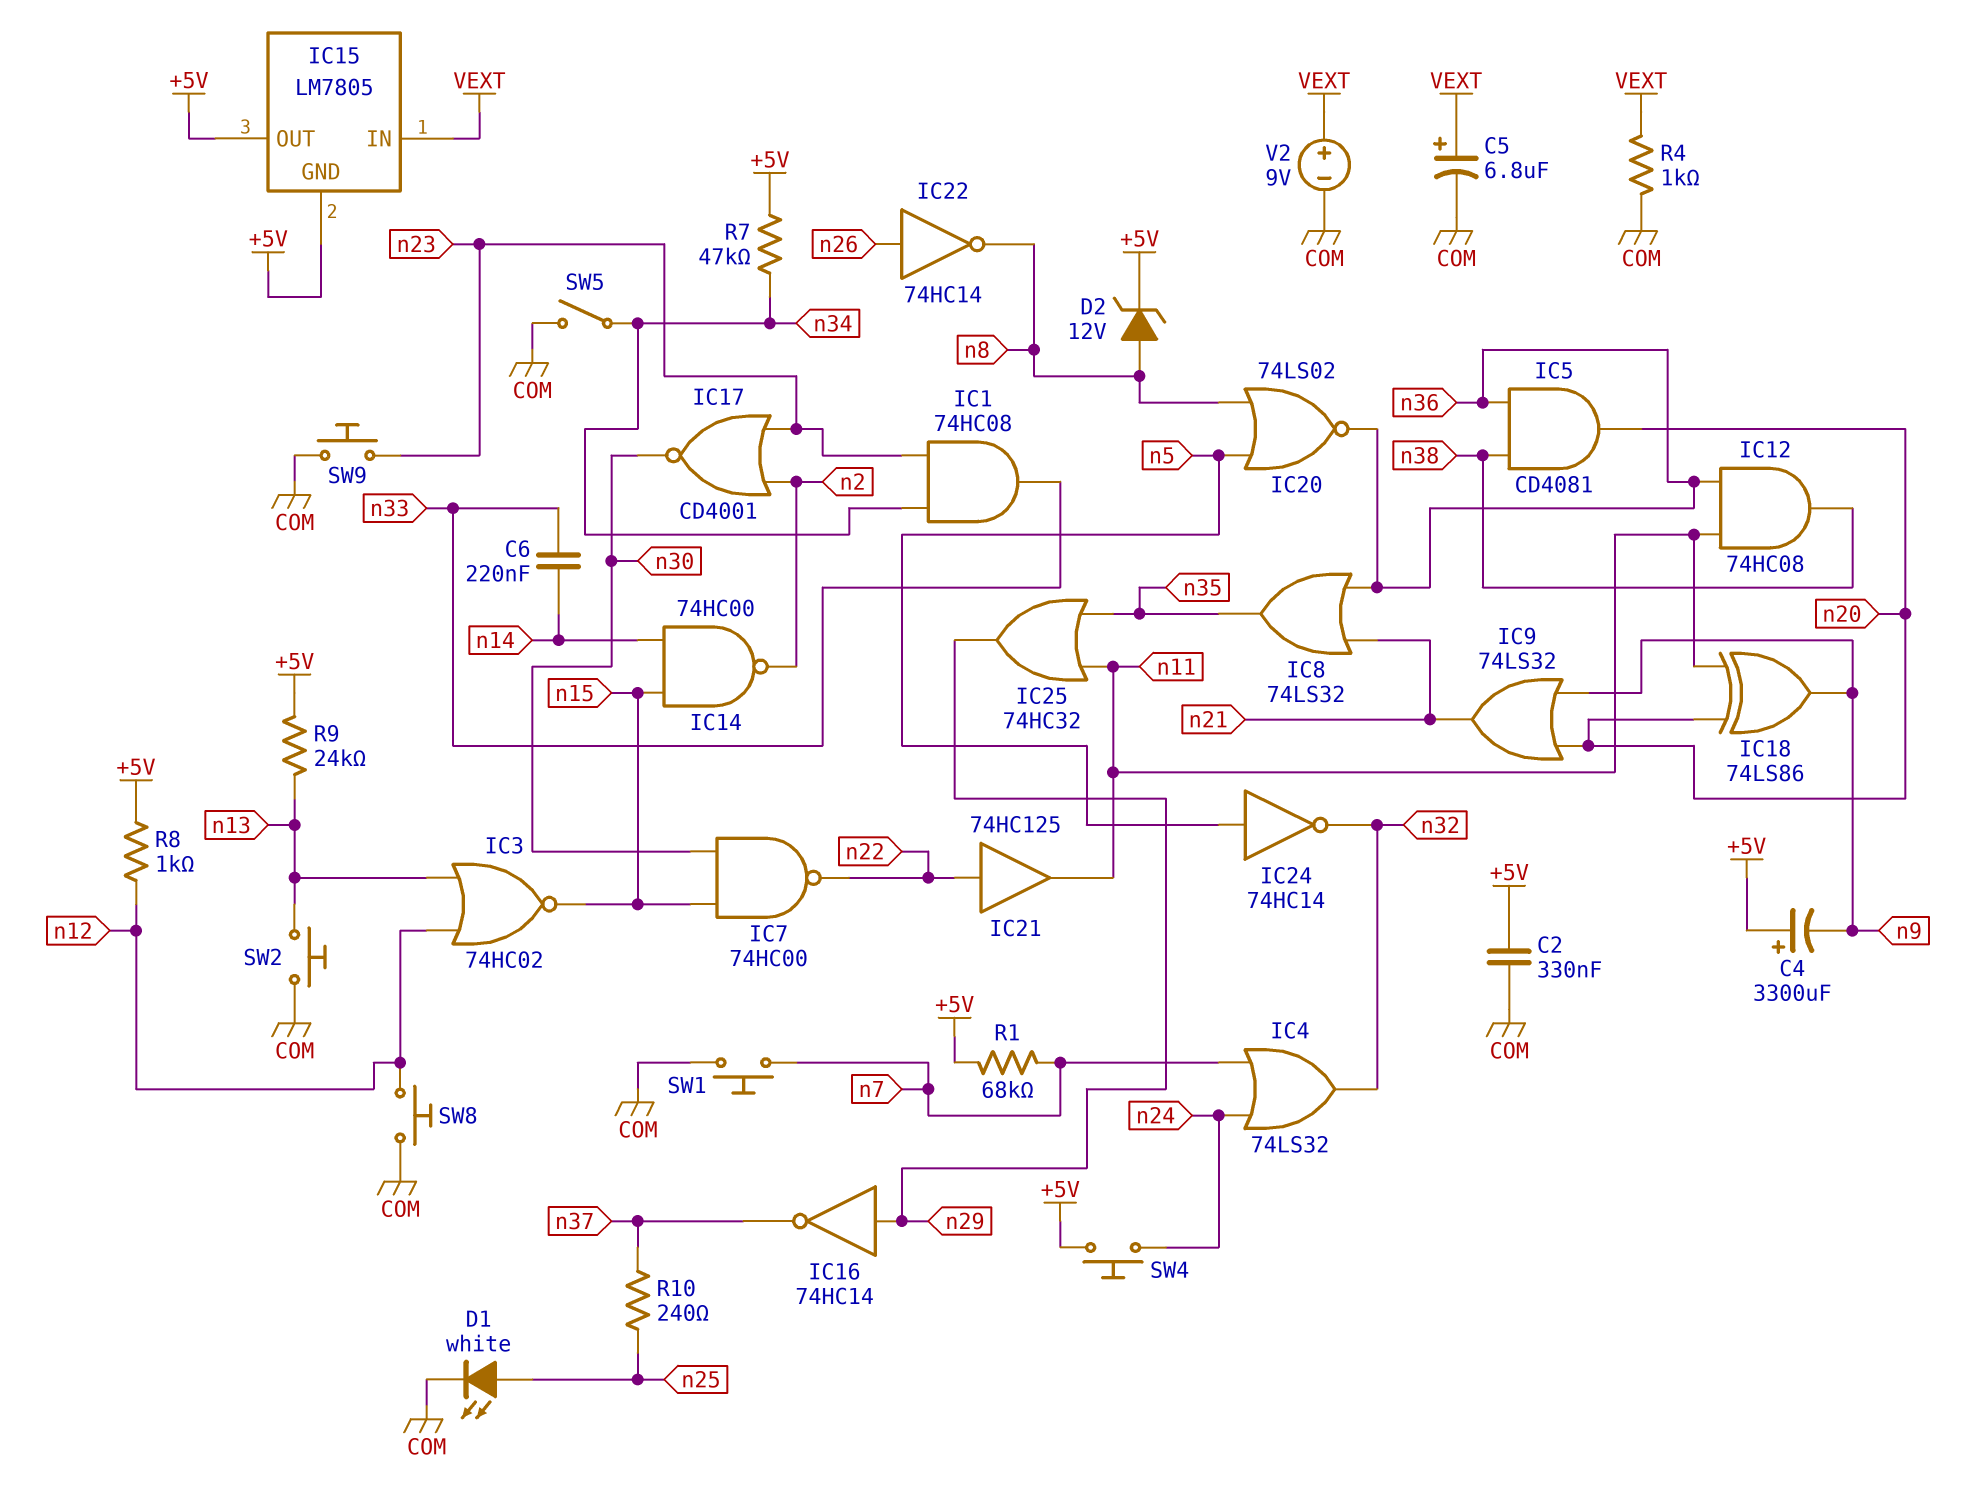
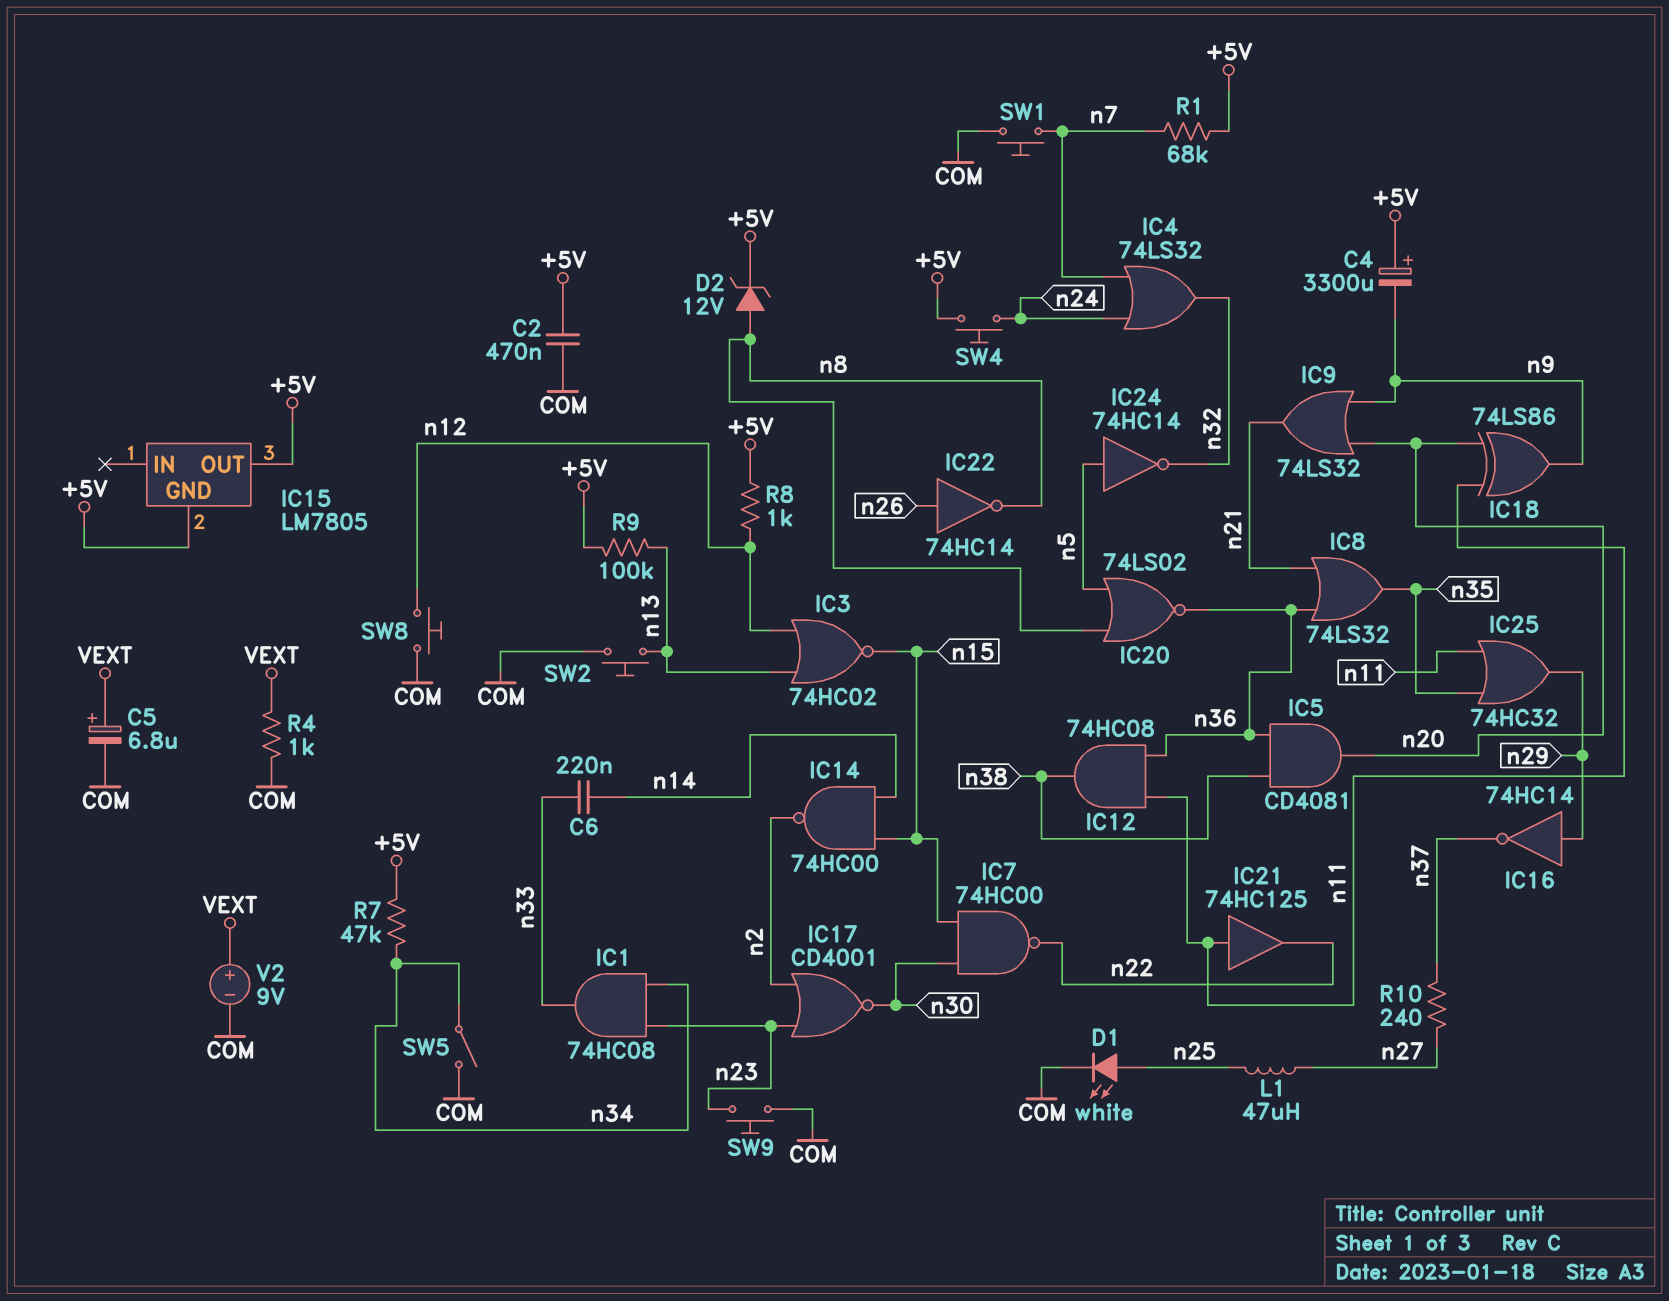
C2: 330nF (+5V, COM) -> 470nF (+5V, COM)
IC15 pin IN: VEXT -> none
IC21: buffer 74HC125 (in n22, out n11) -> buffer 74HC125 (in n11, out n22)
L1: none -> 47uH (n25, n27)
R9: 24k (+5V, n13) -> 100k (+5V, n13)
R10: 240 (n25, n37) -> 240 (n27, n37)

